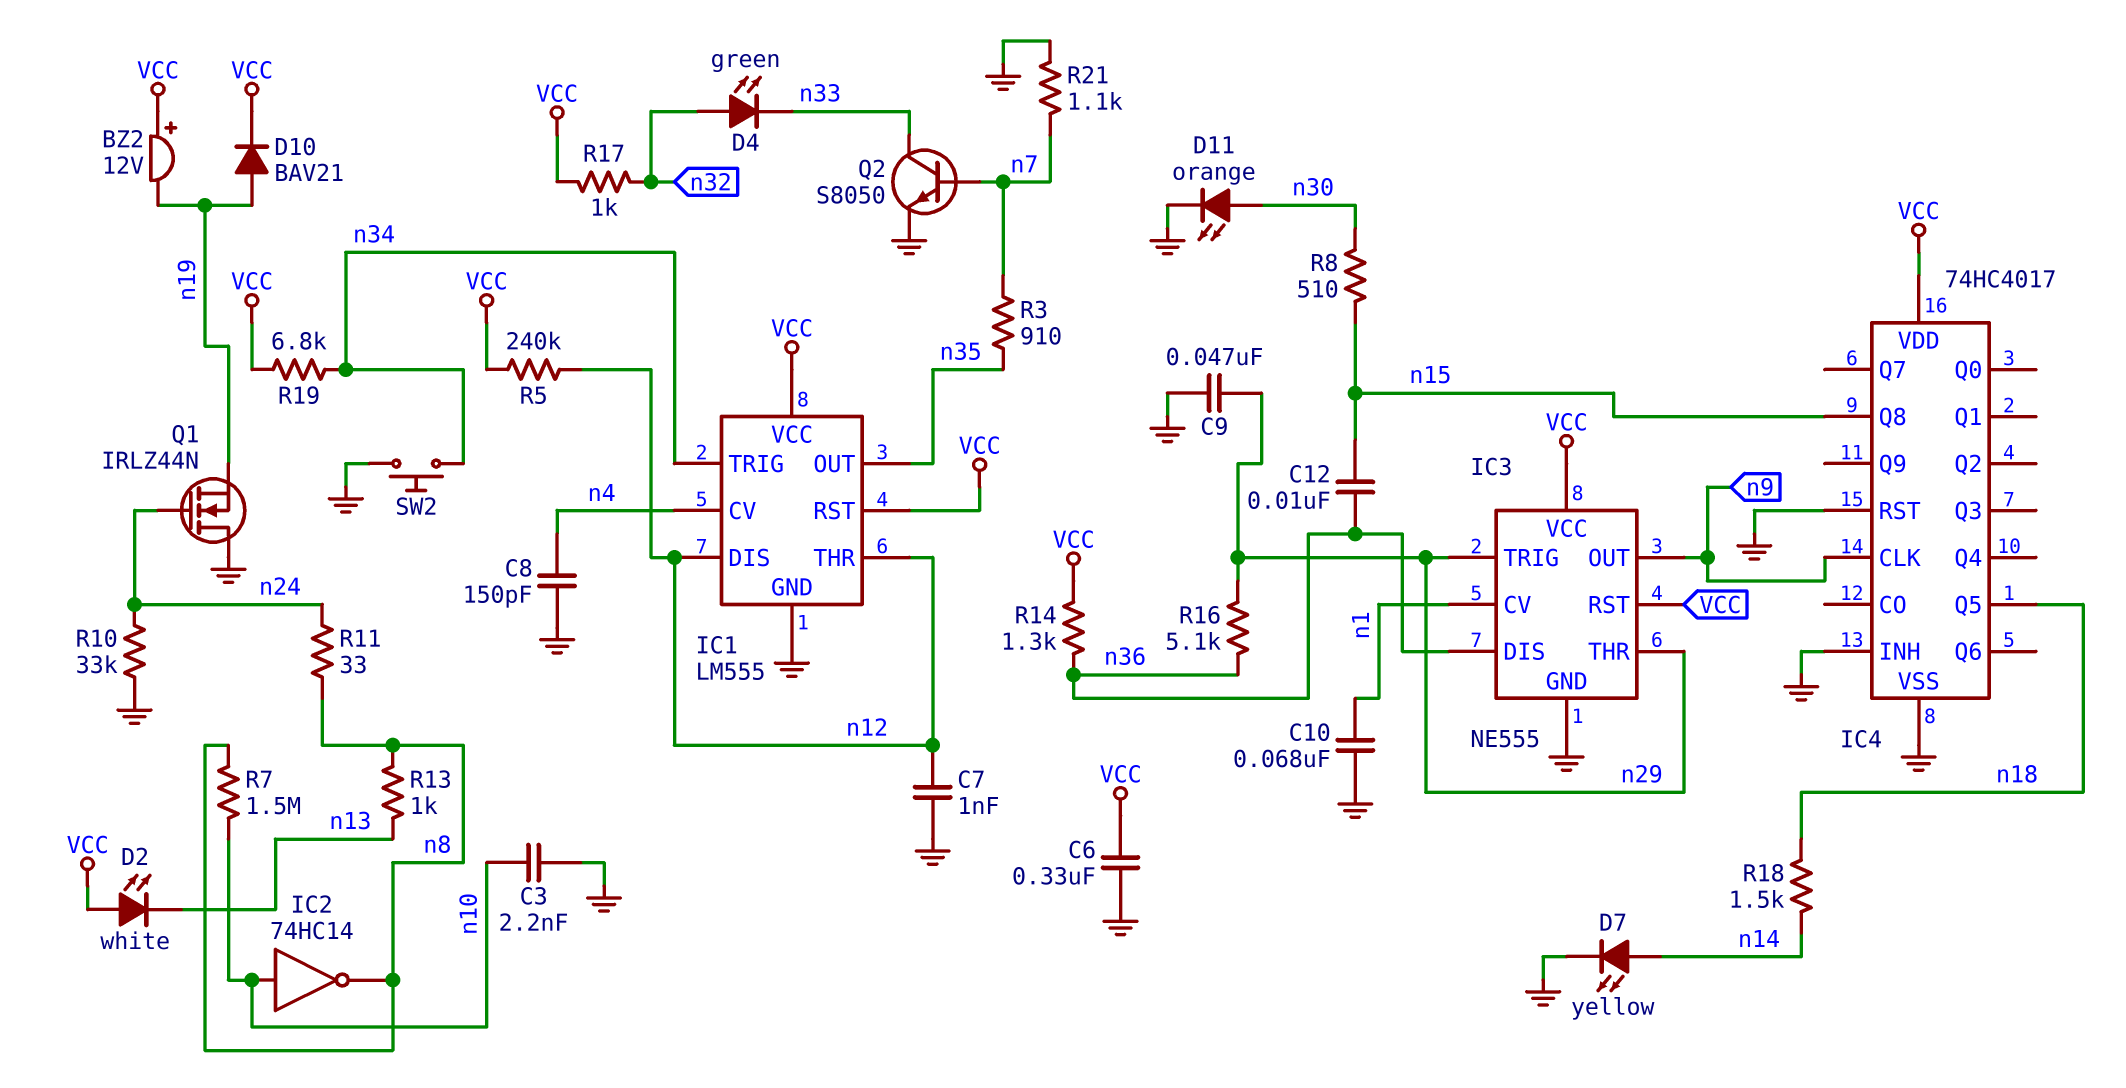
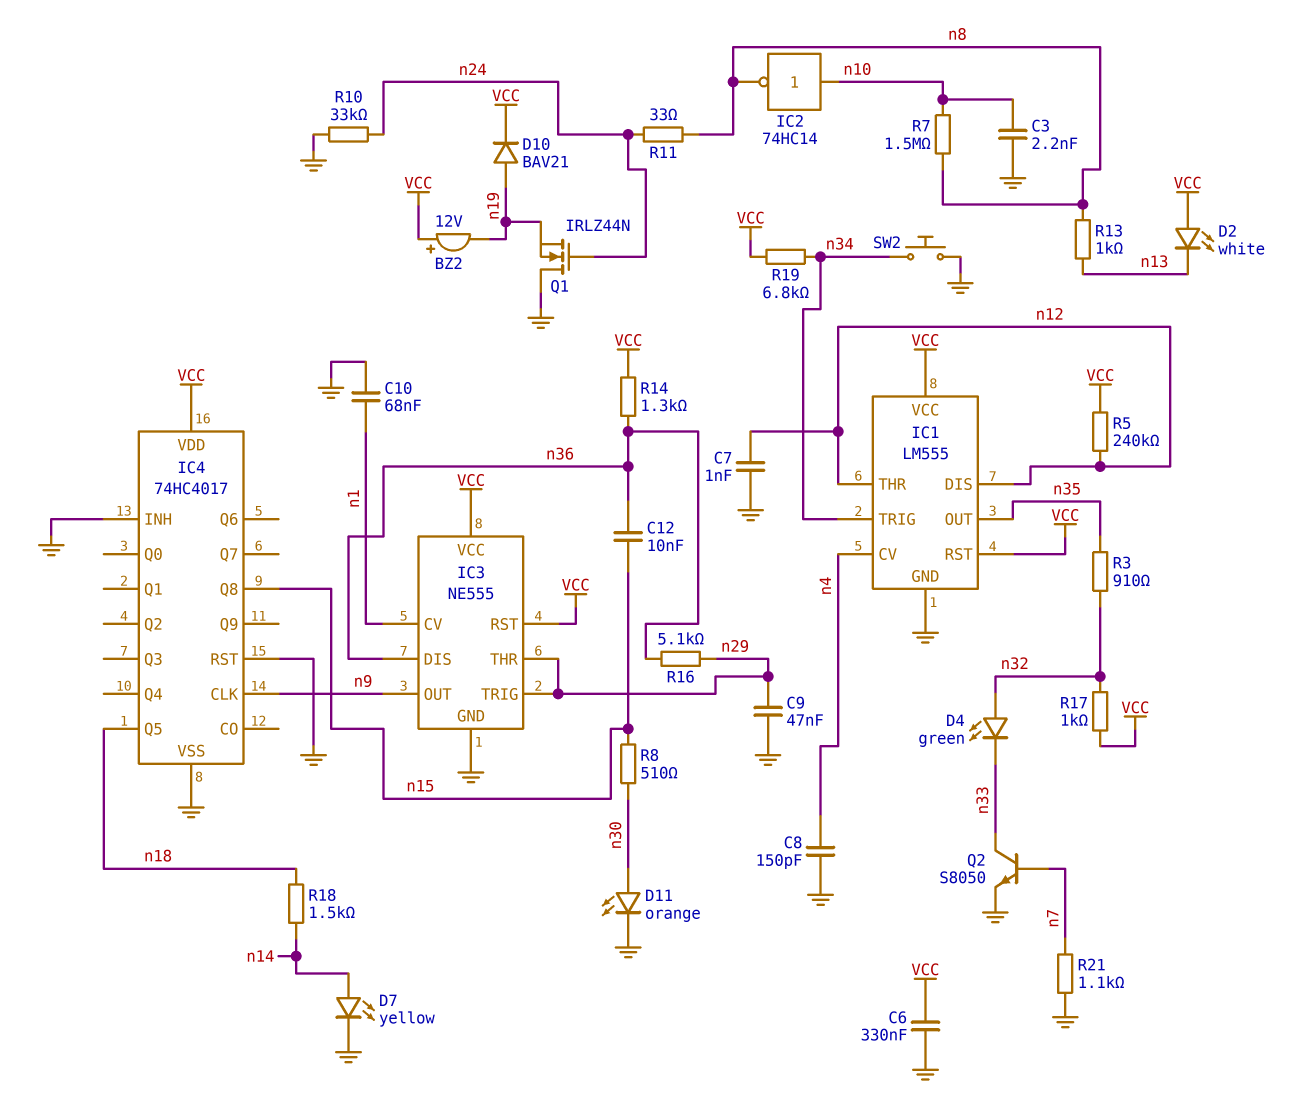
R3: 910 (n7, n35) -> 910 (n32, n35)

